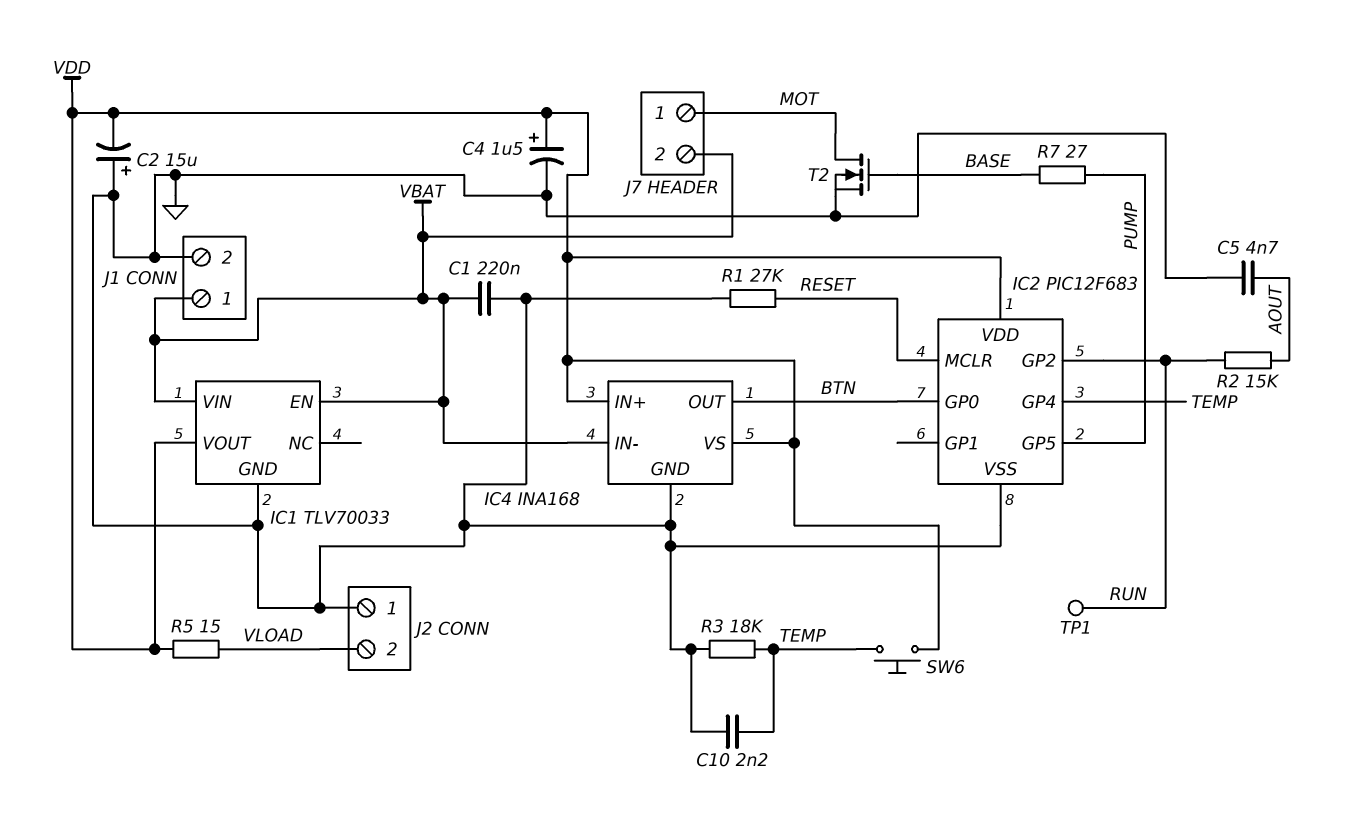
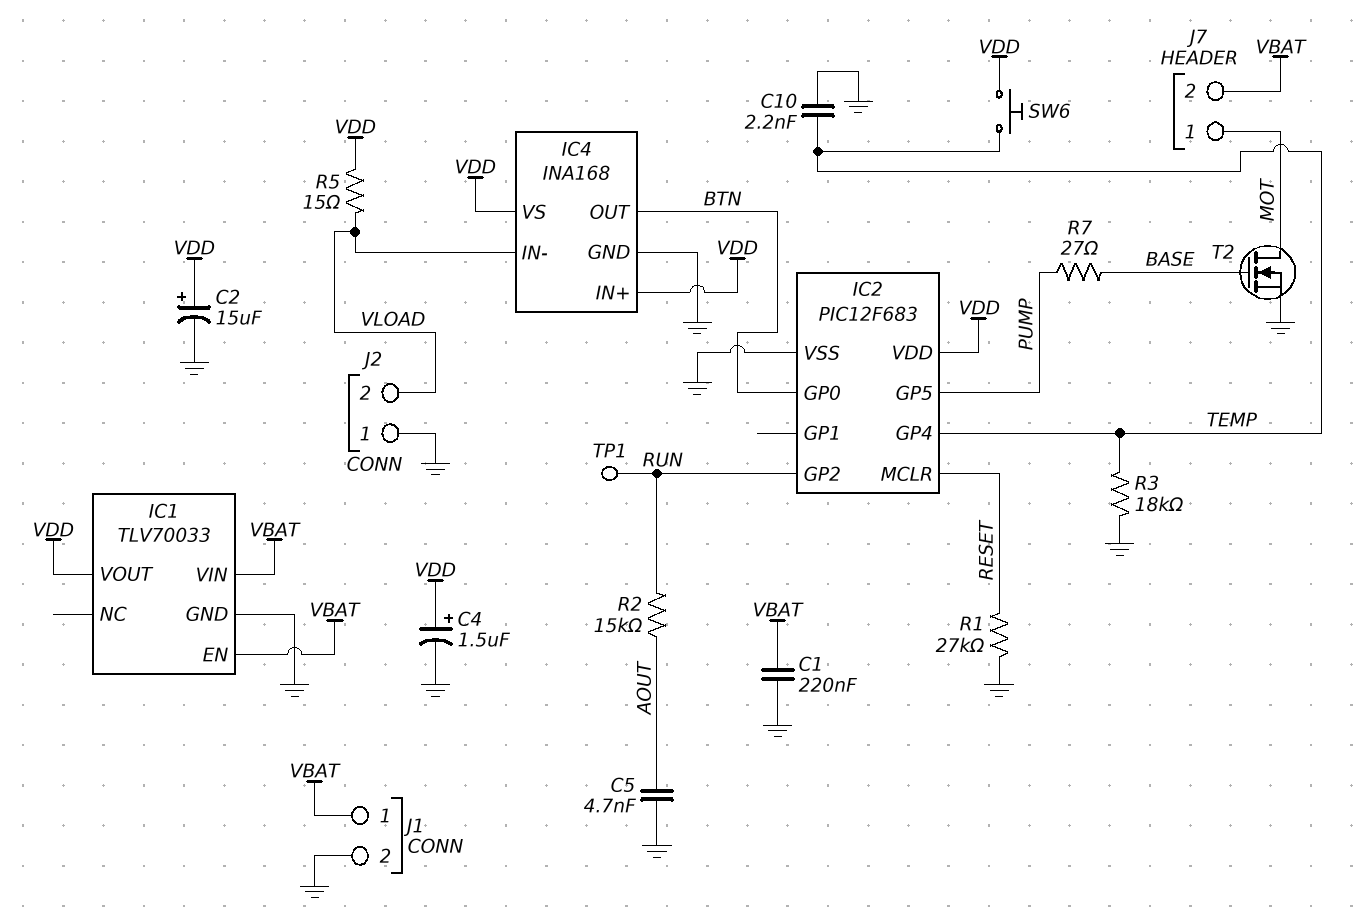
C2: 15uF (plus GND, minus VDD) -> 15uF (plus VDD, minus GND)
IC4 pin IN-: VBAT -> VLOAD

